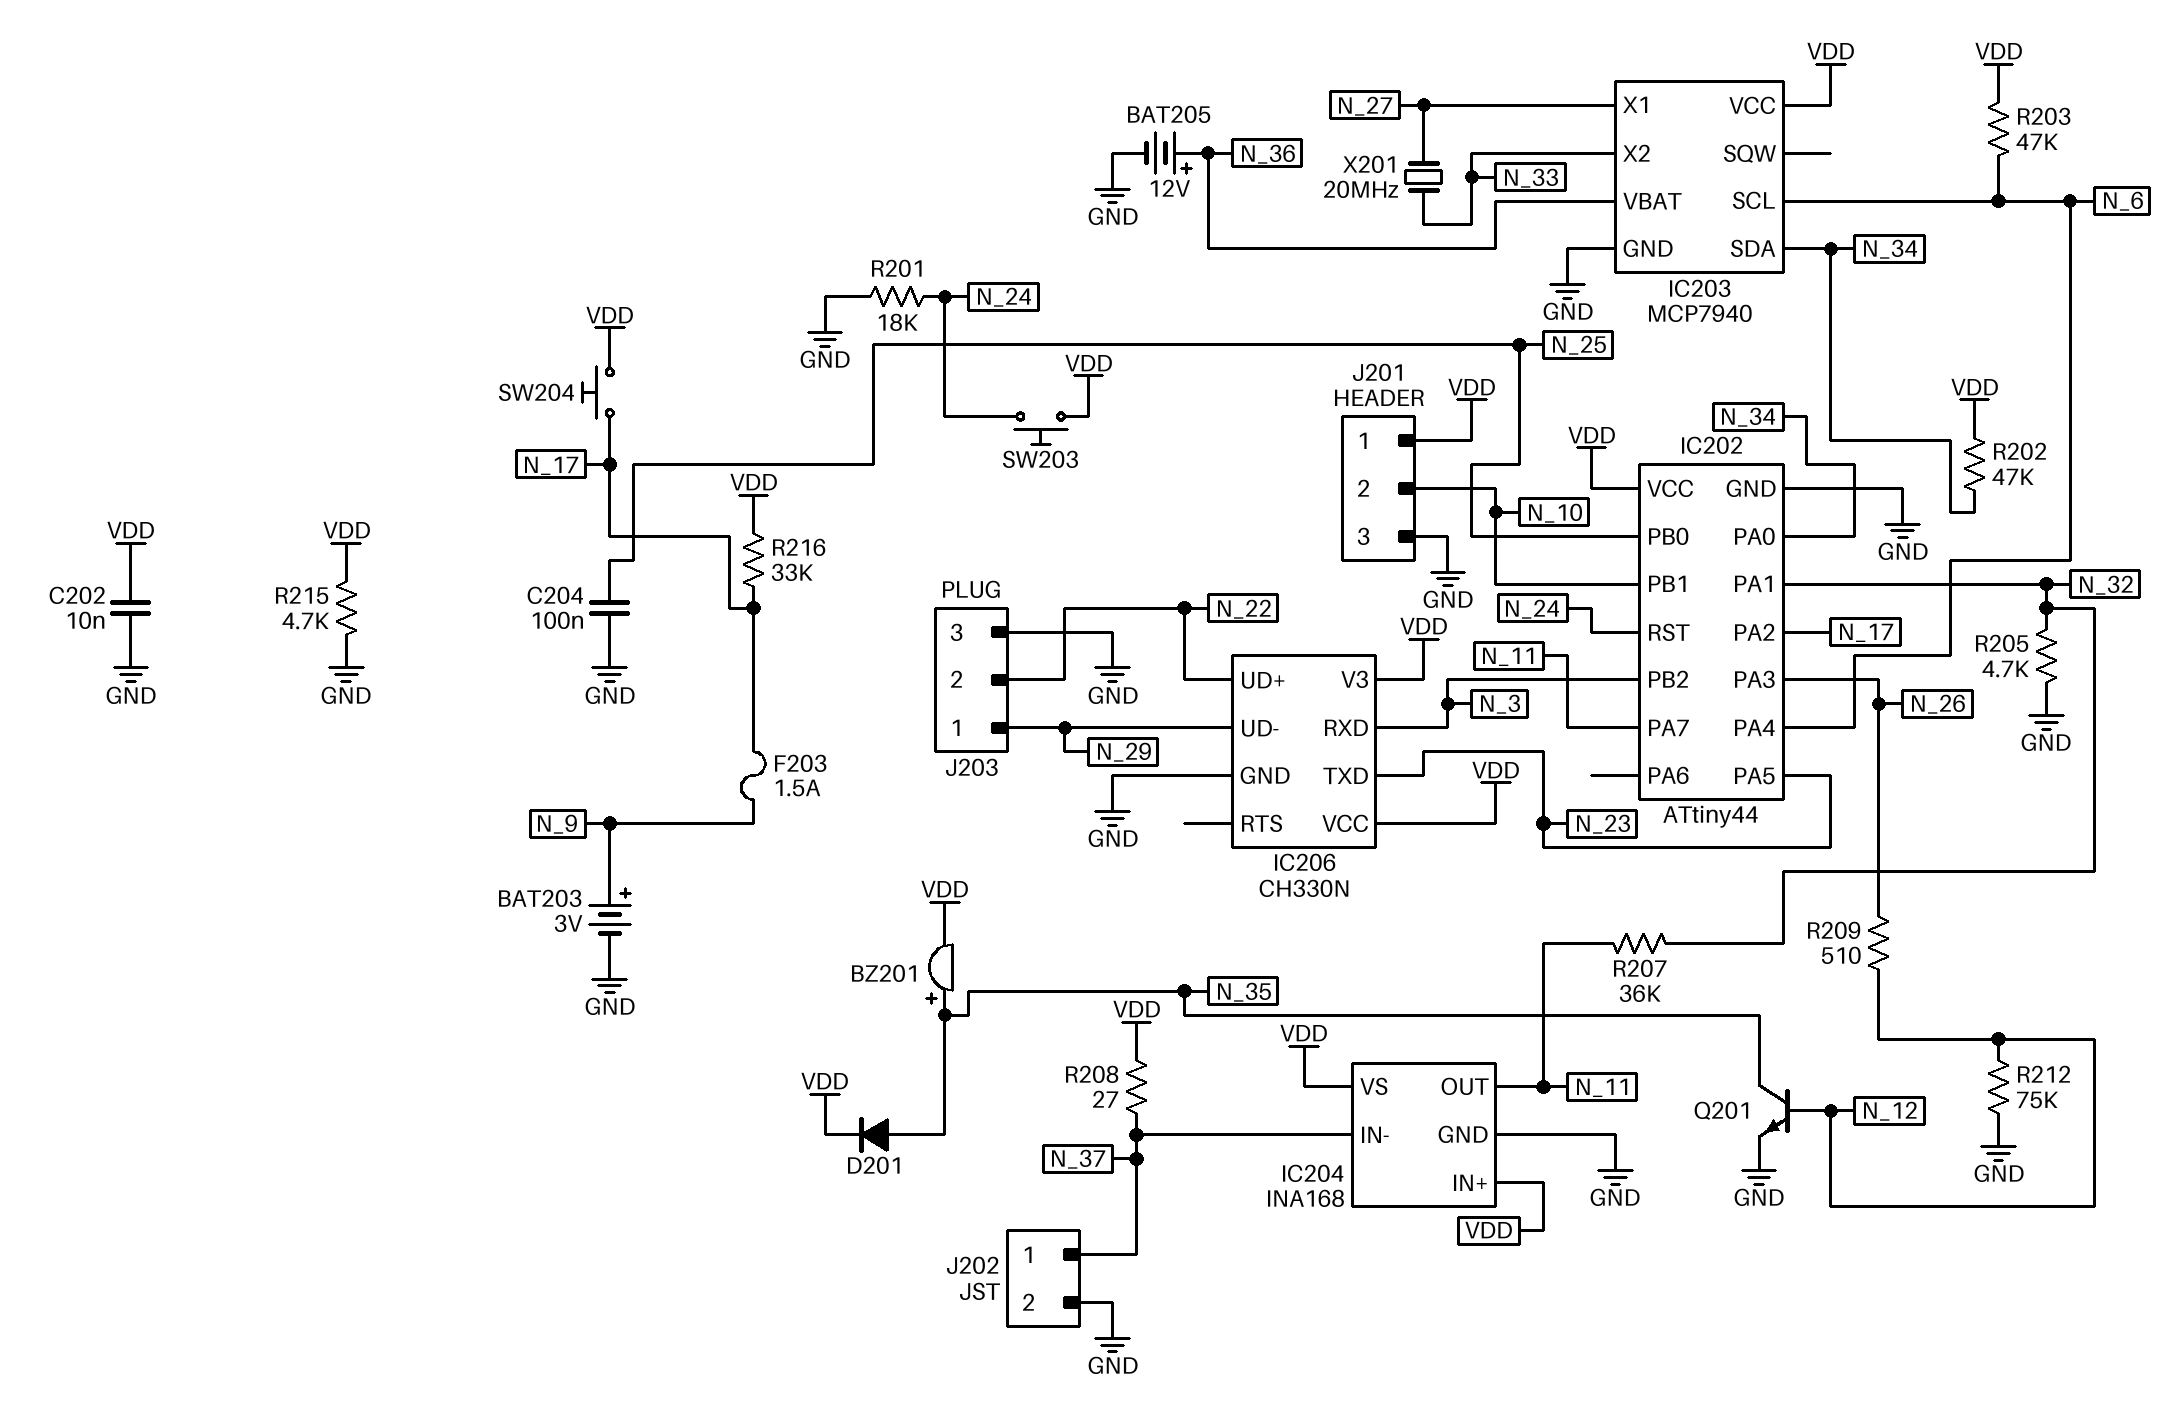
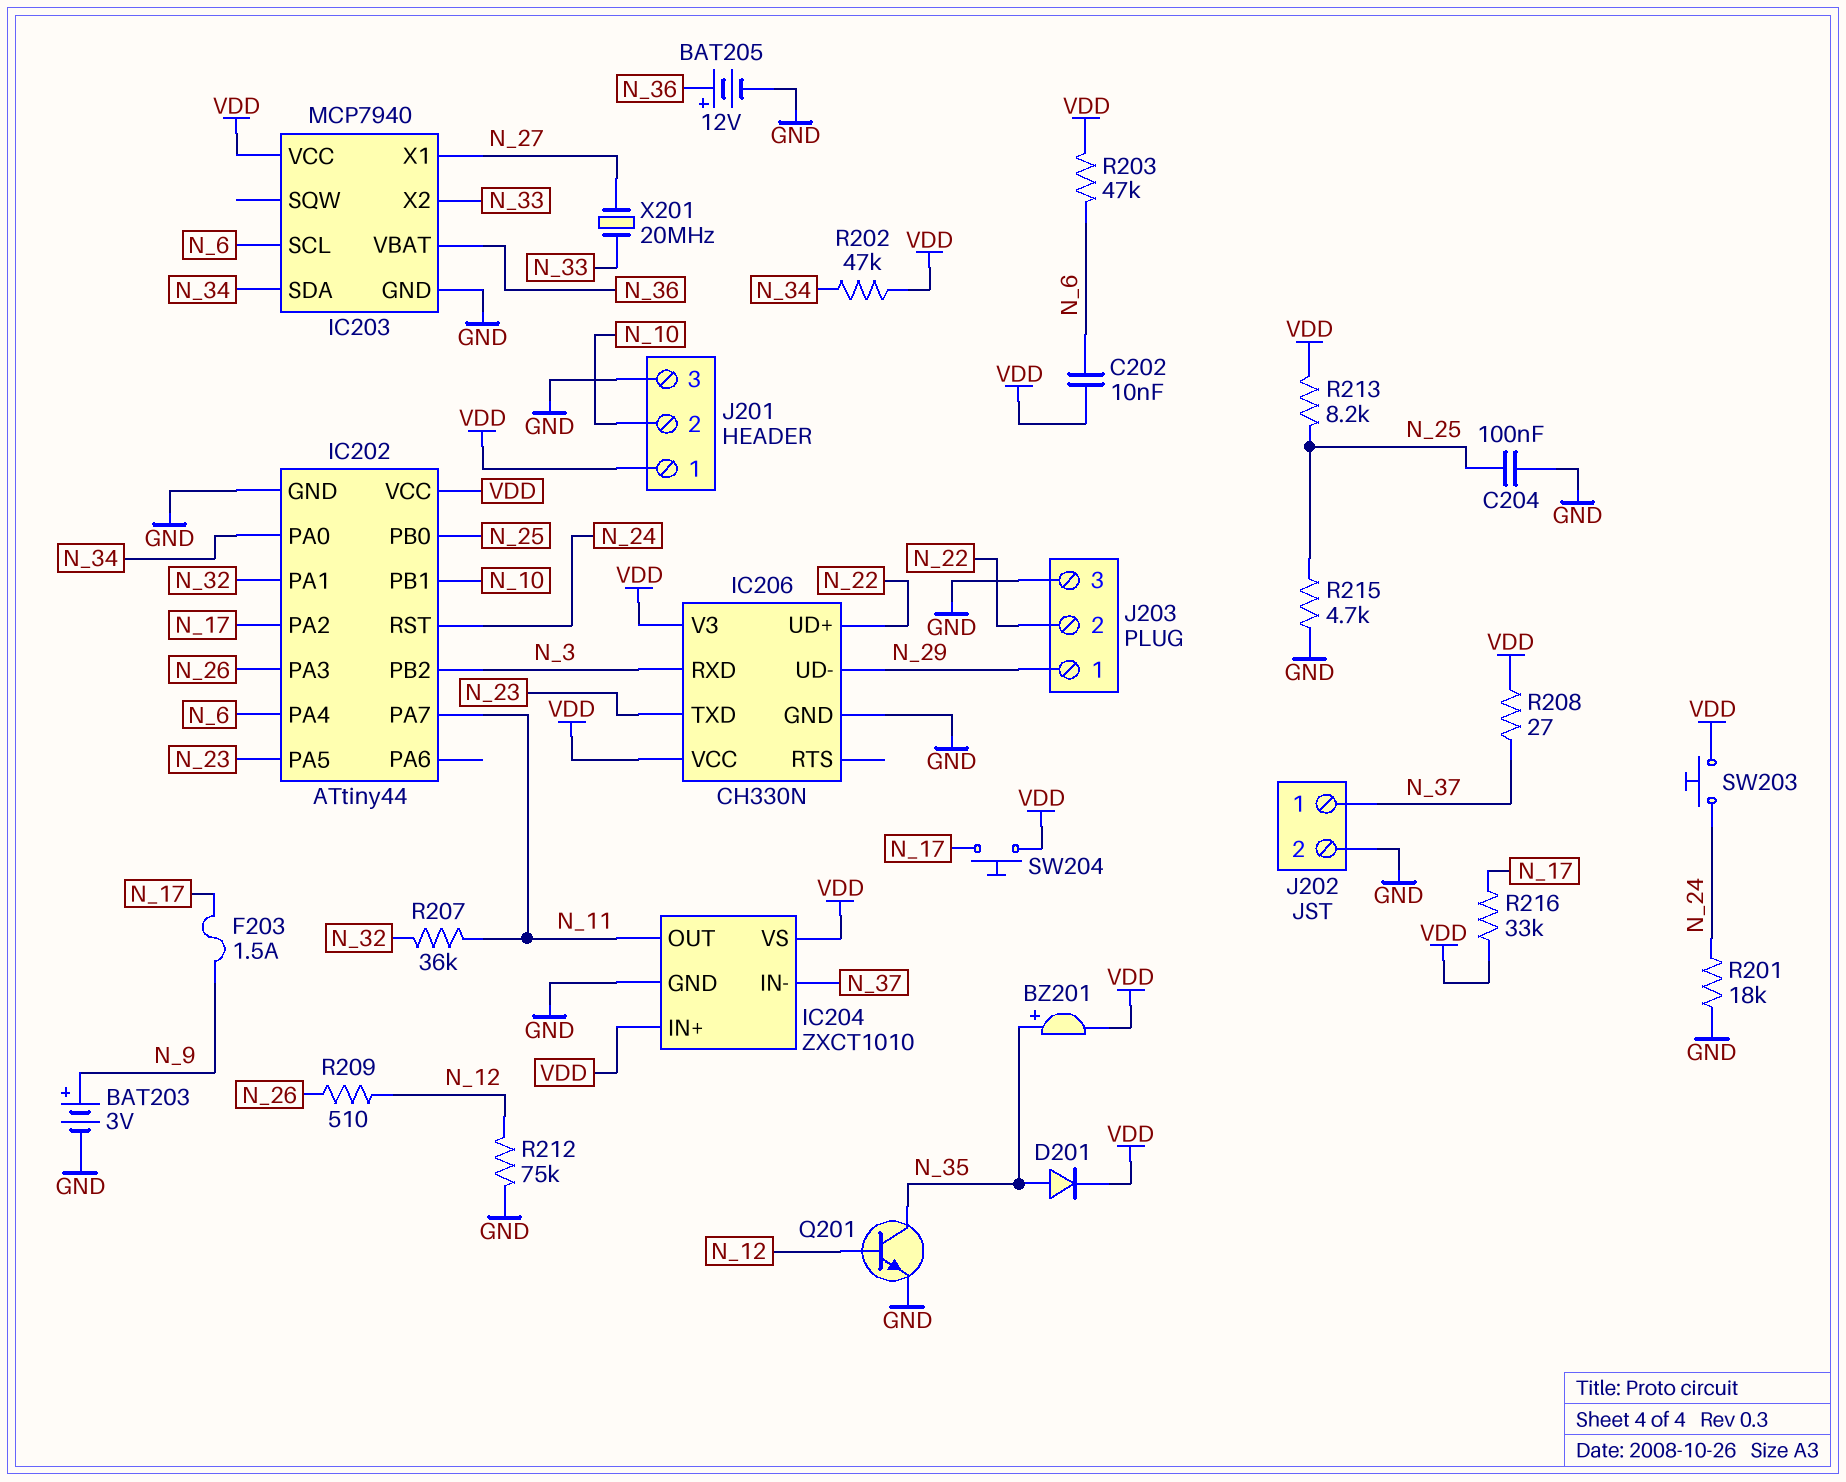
C202: 10nF (GND, VDD) -> 10nF (N_6, VDD)
IC204: INA168 -> ZXCT1010
R205: 4.7k (GND, N_32) -> none
R213: none -> 8.2k (N_25, VDD)
R215: 4.7k (GND, VDD) -> 4.7k (GND, N_25)

